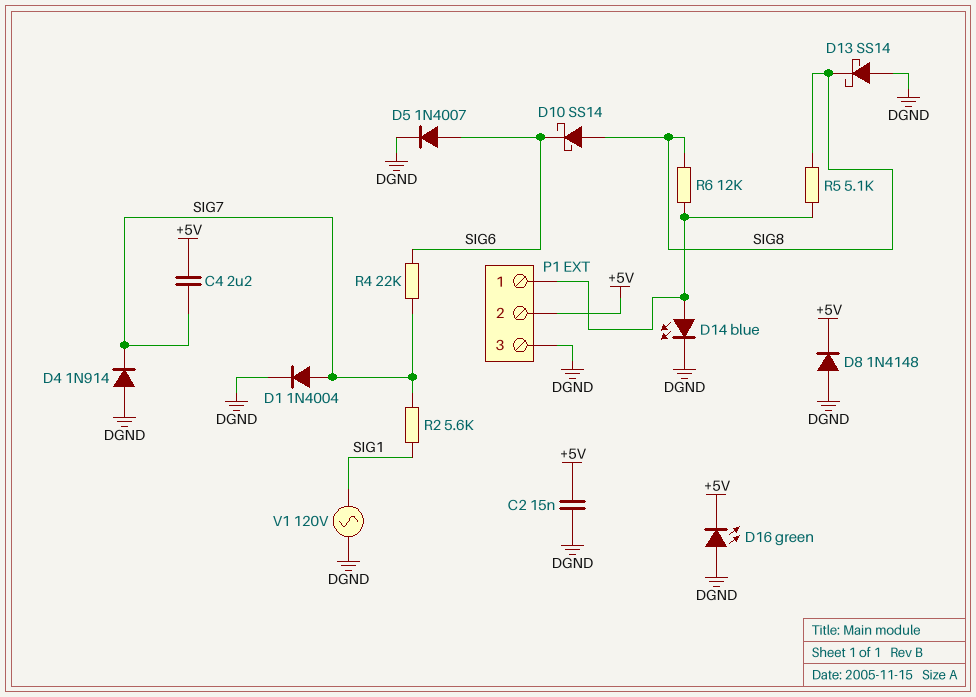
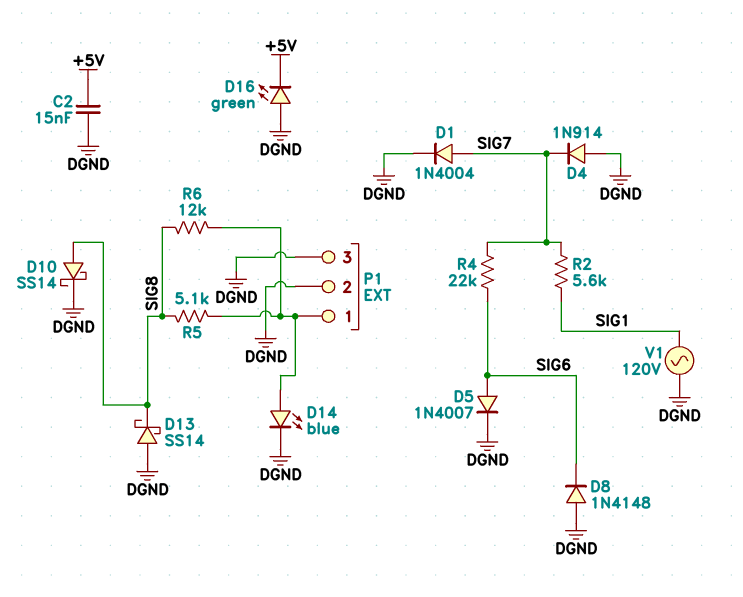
C4: 2.2uF (+5V, SIG7) -> none
D8: diode 1N4148 (A DGND, K +5V) -> diode 1N4148 (A DGND, K SIG6)
D10: schottky SS14 (A SIG8, K SIG6) -> schottky SS14 (A SIG8, K DGND)
P1 pin 2: +5V -> DGND

